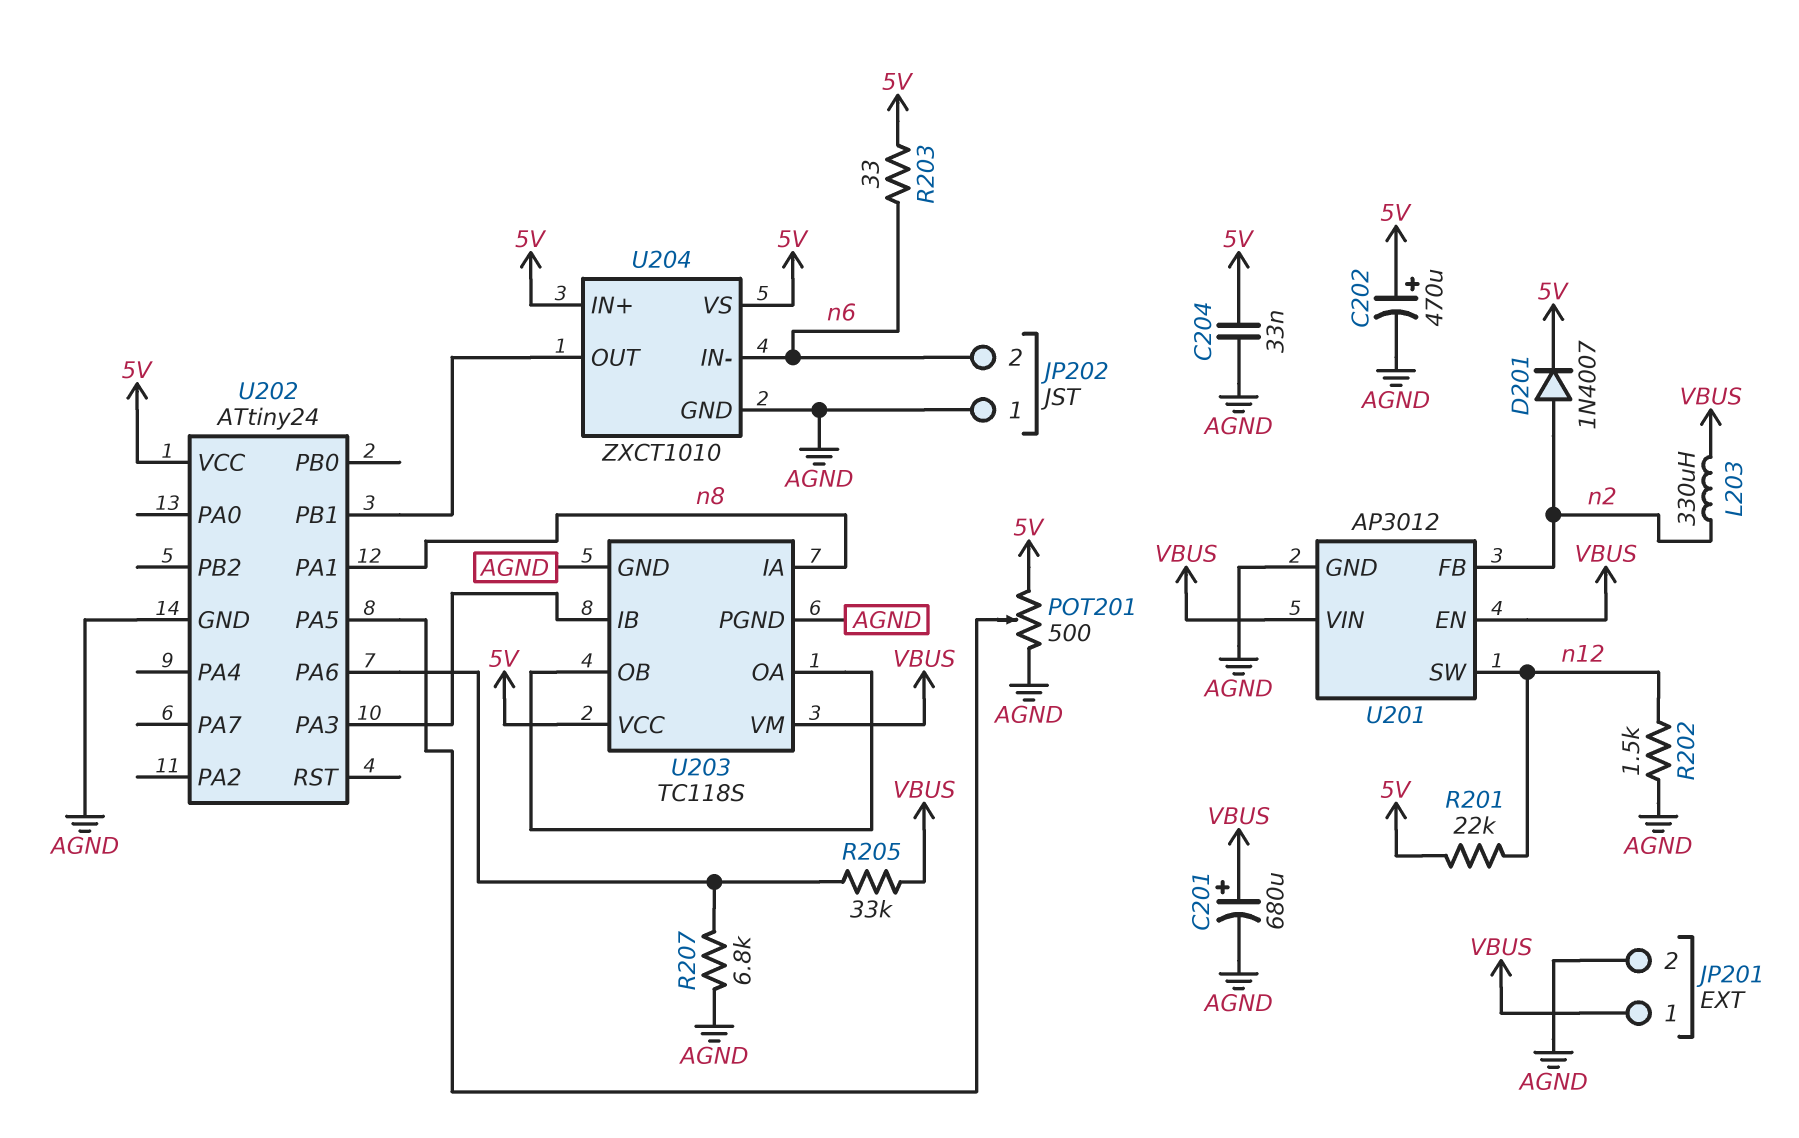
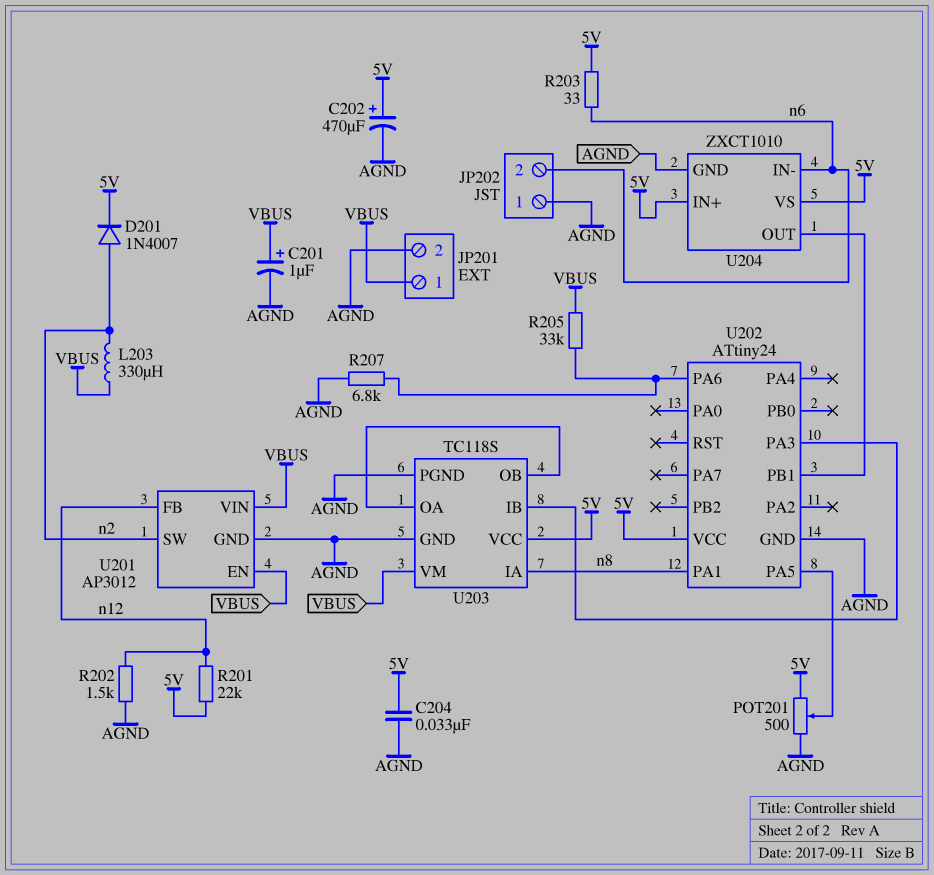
C201: 680uF (plus VBUS, minus AGND) -> 1uF (plus VBUS, minus AGND)
U201 pin FB: n2 -> n12
U201 pin SW: n12 -> n2

